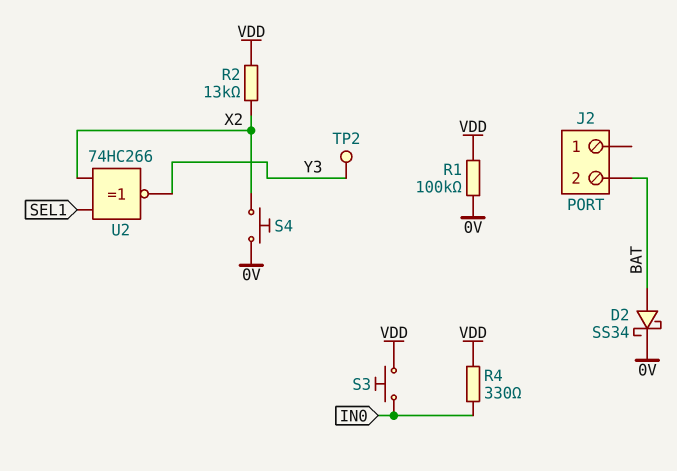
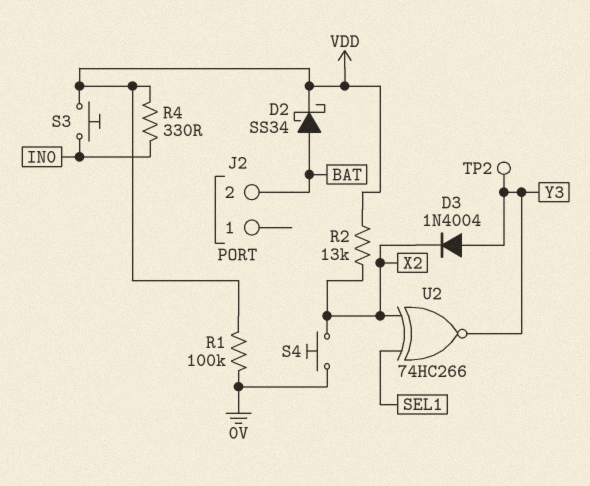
D2: schottky SS34 (A BAT, K 0V) -> schottky SS34 (A BAT, K VDD)
D3: none -> diode 1N4004 (A Y3, K X2)

